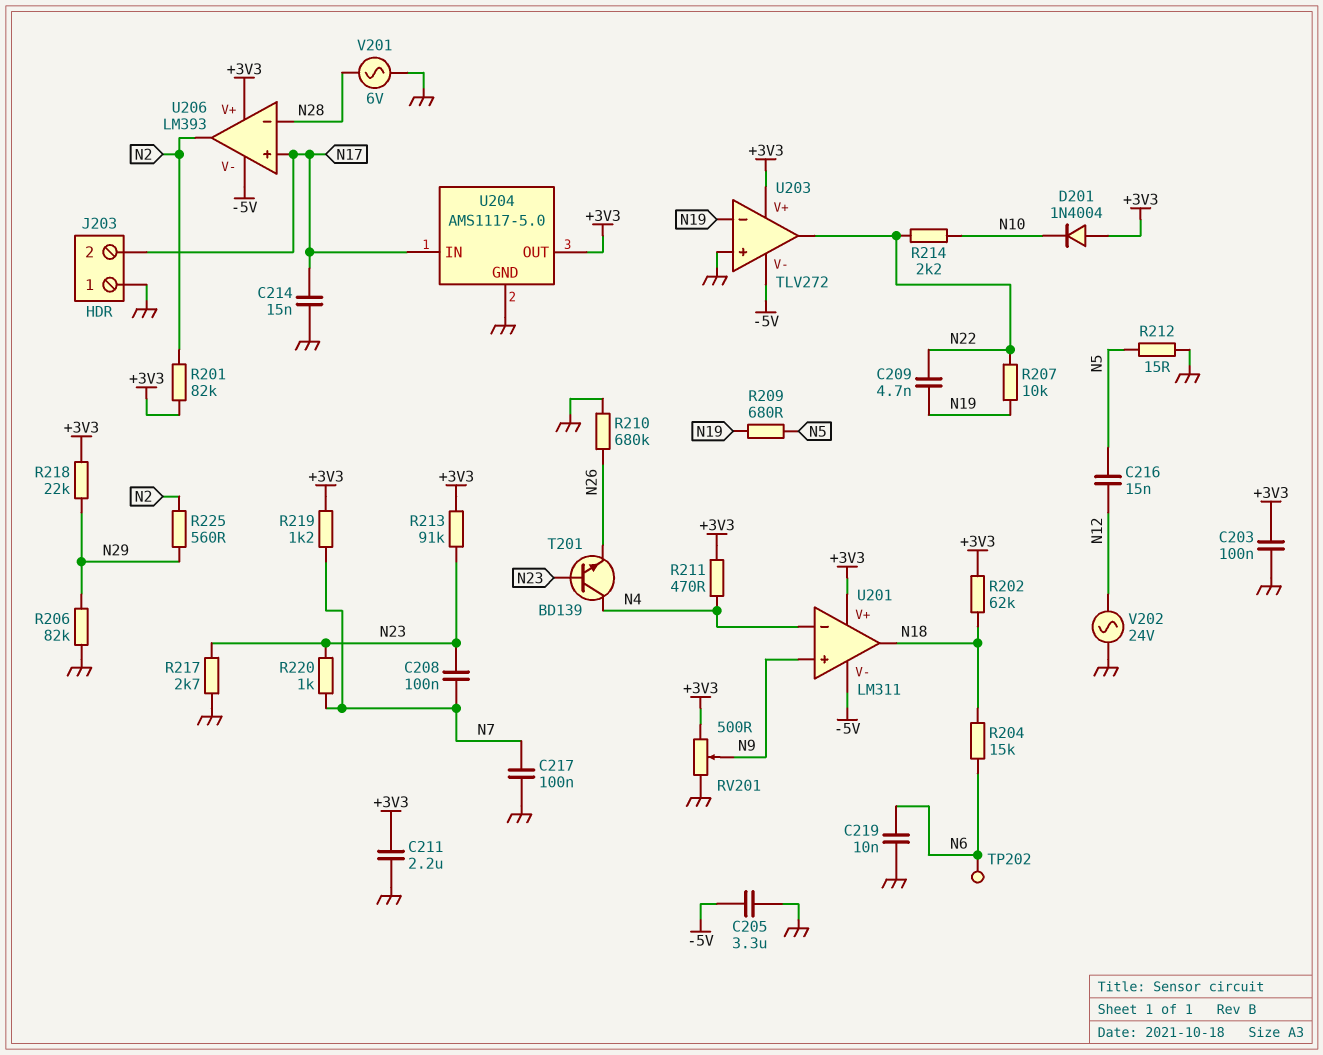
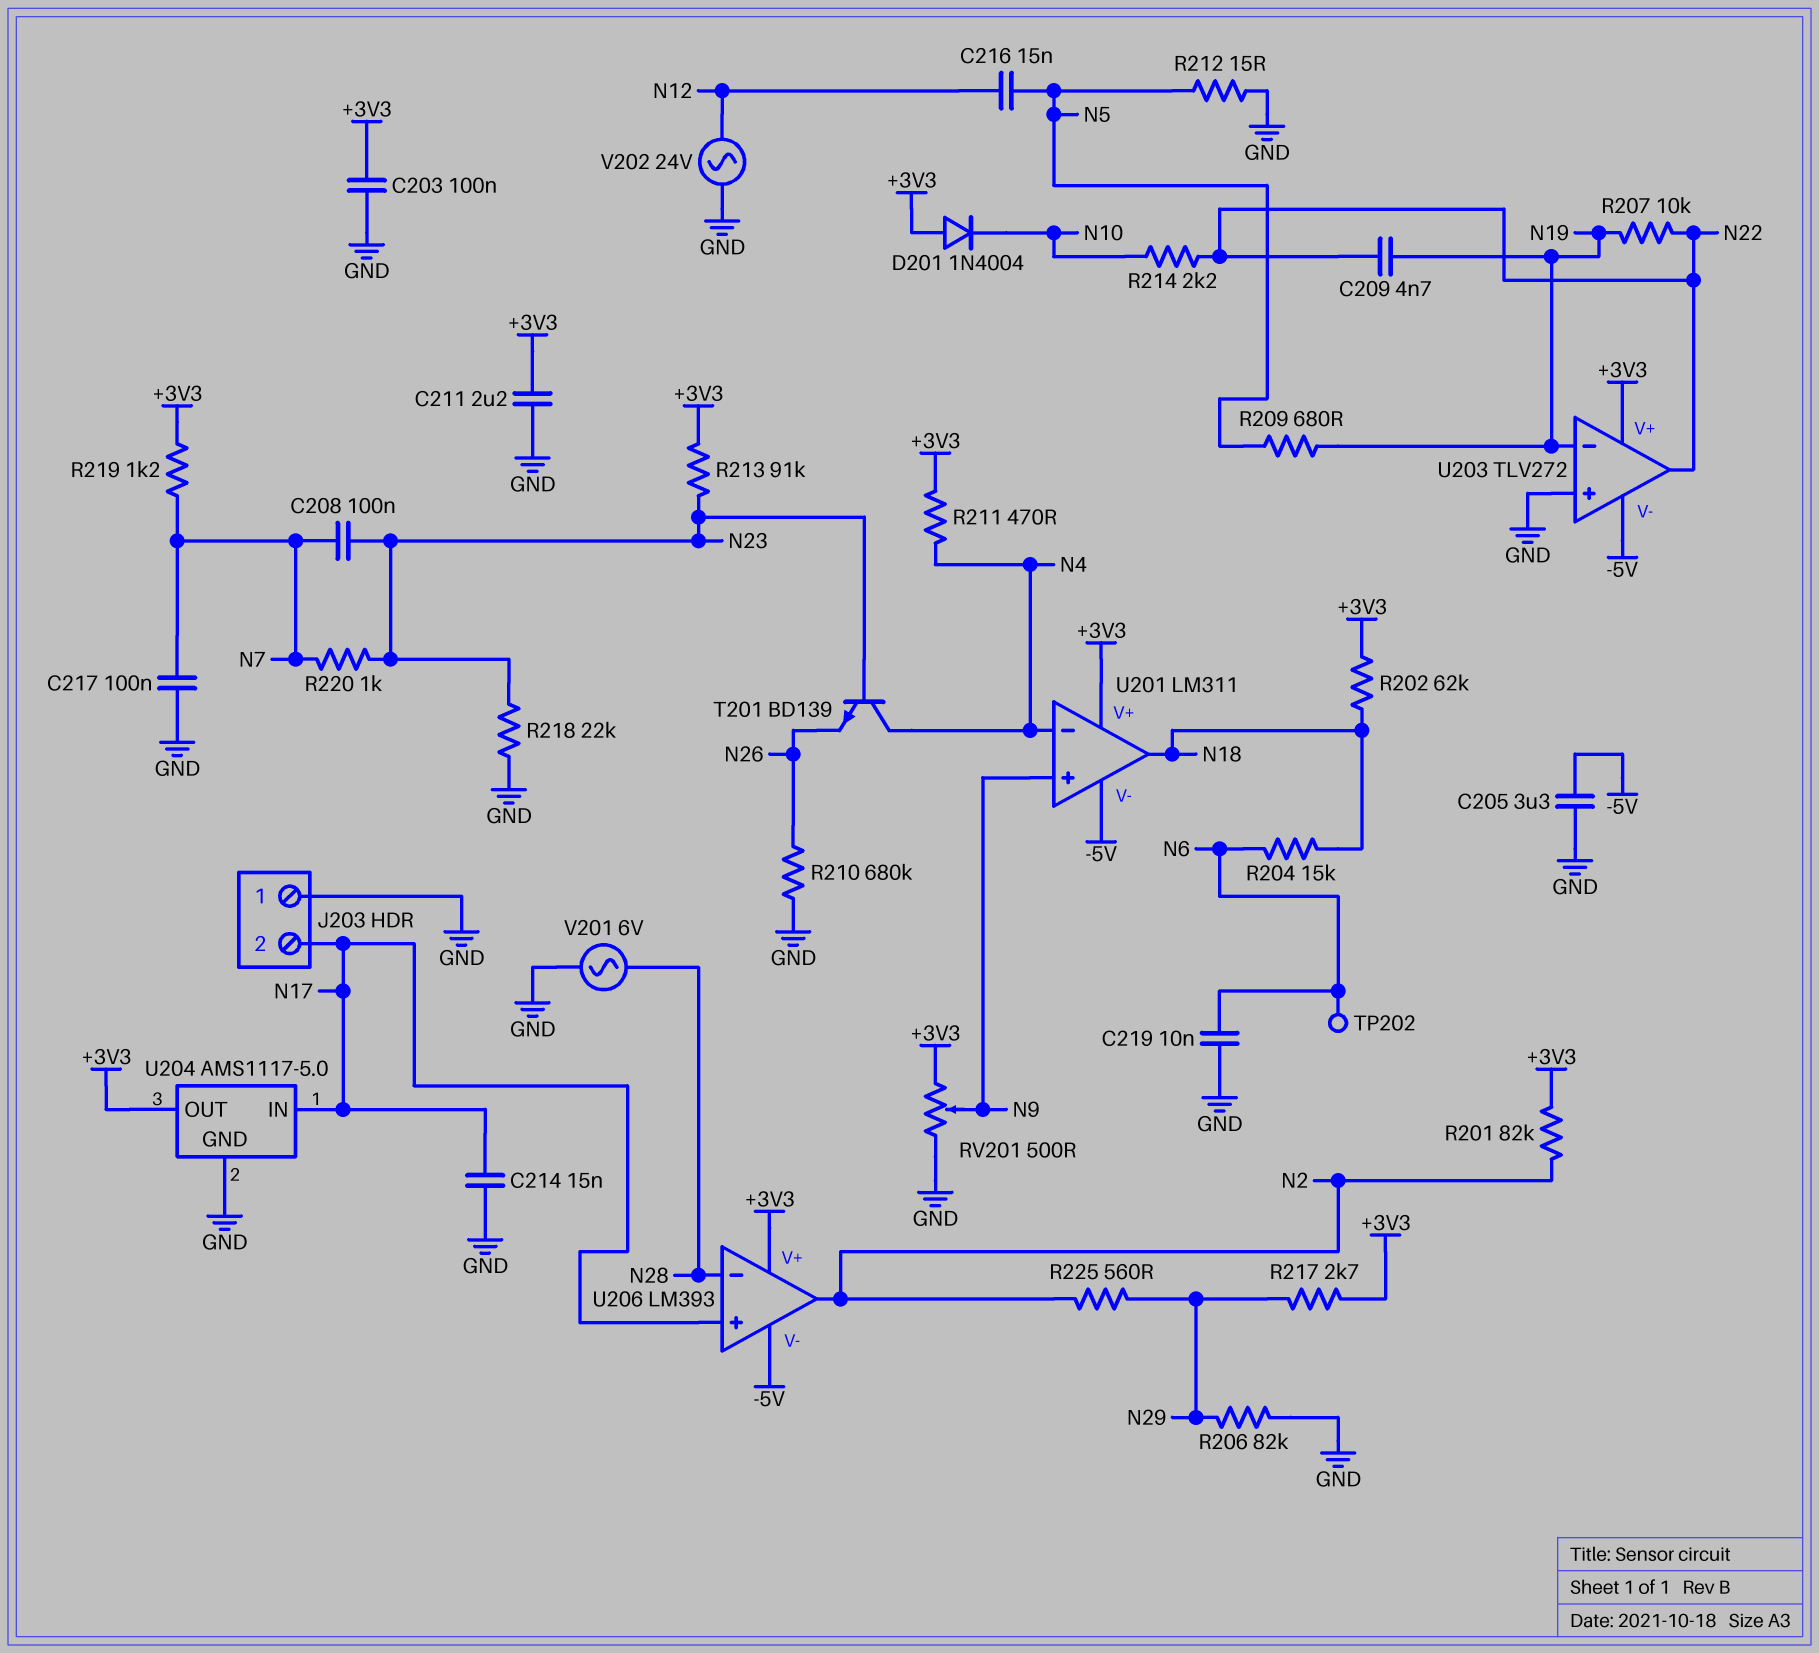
R217: 2.7k (GND, N23) -> 2.7k (+3V3, N29)
R218: 22k (+3V3, N29) -> 22k (GND, N23)

